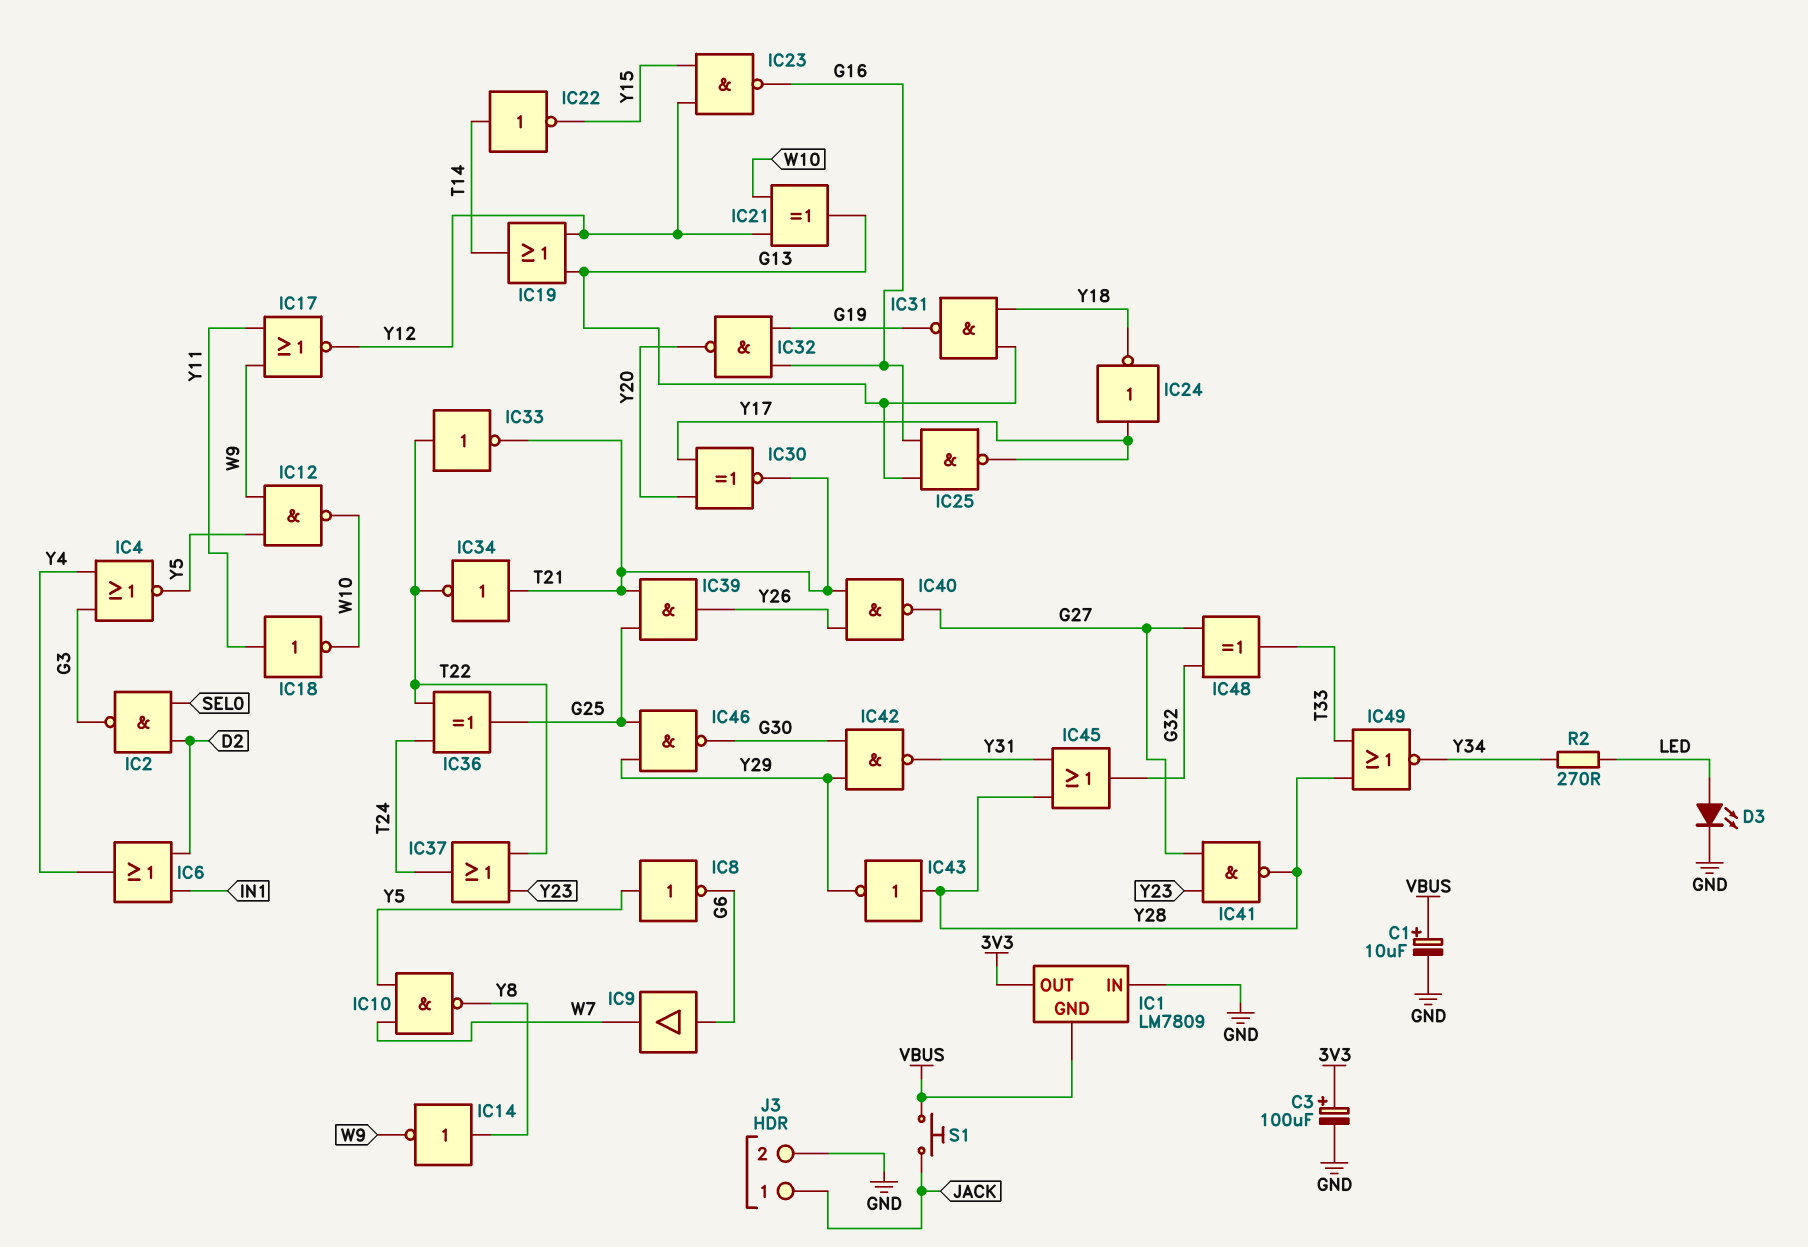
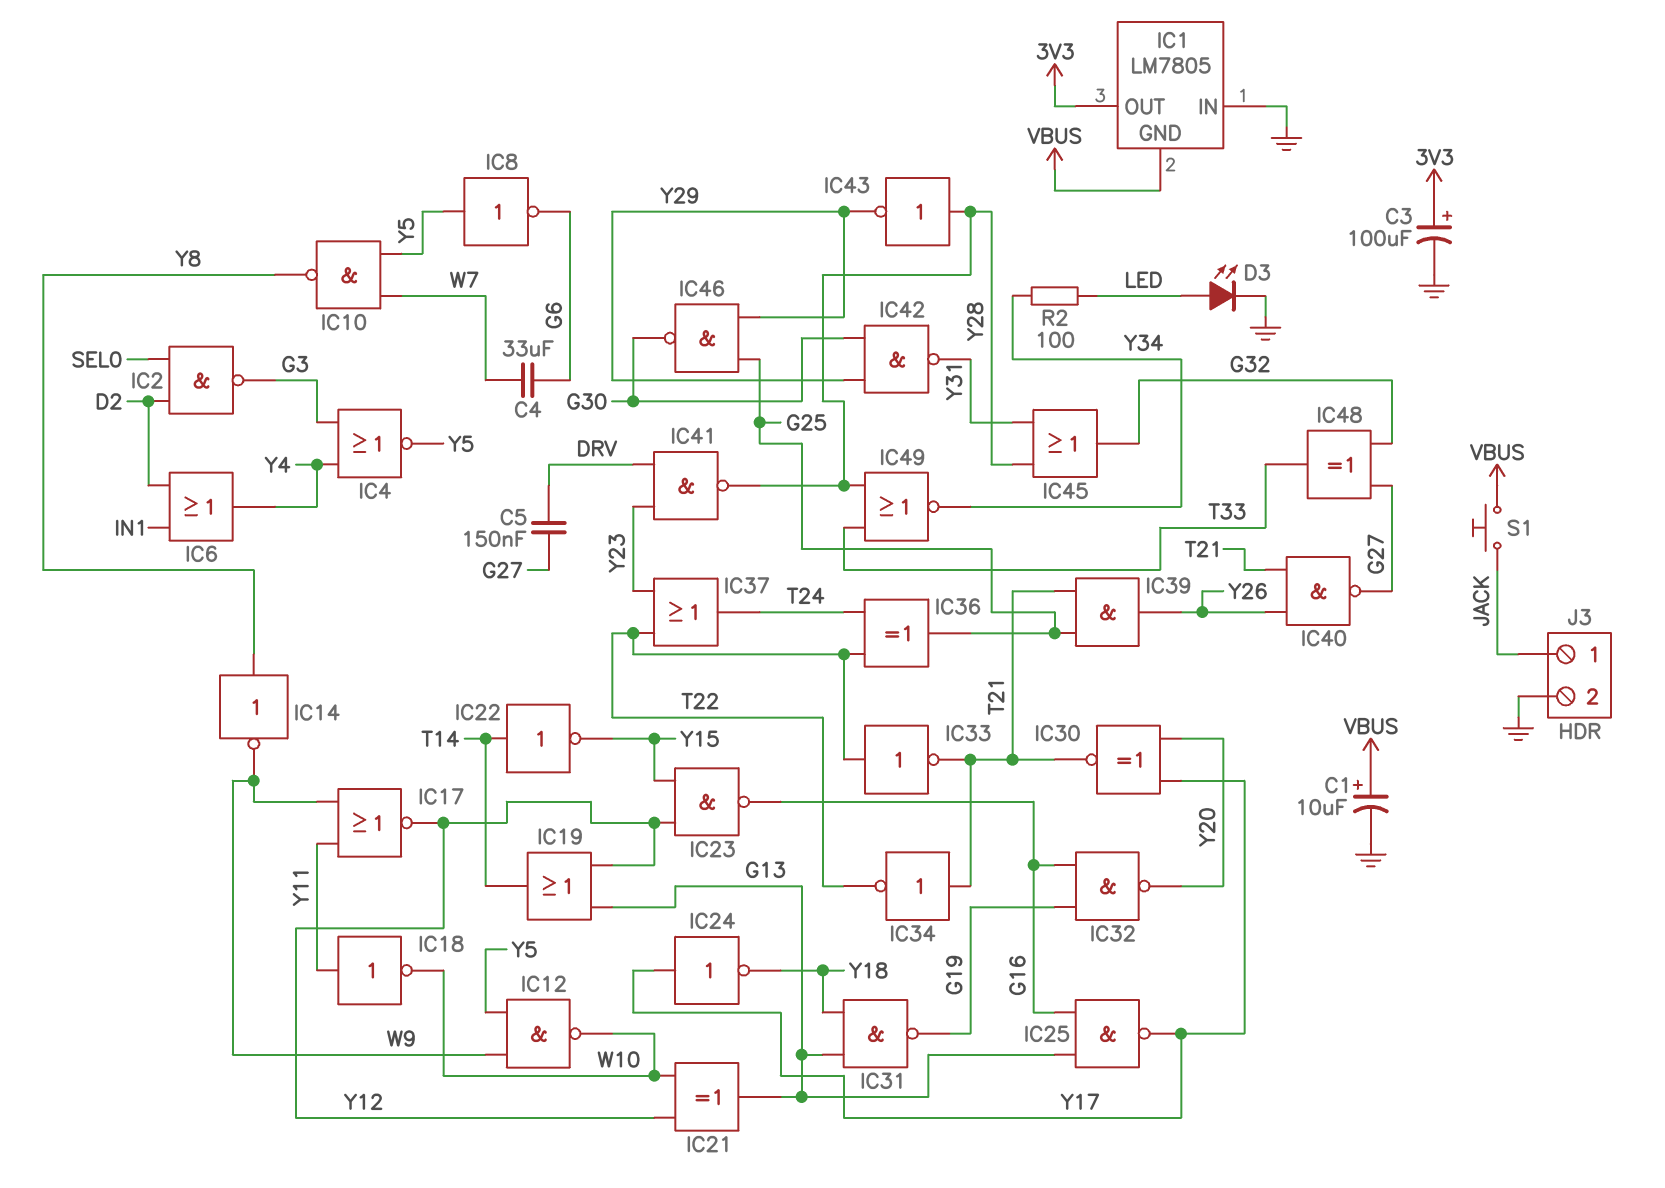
C4: none -> 33uF (G6, W7)
C5: none -> 150nF (DRV, G27)
IC1: LM7809 -> LM7805
IC9: buffer (in G6, out W7) -> none
IC41: NAND (in G27, in Y23, out Y28) -> NAND (in DRV, in Y23, out Y28)
R2: 270 (LED, Y34) -> 100 (LED, Y34)

